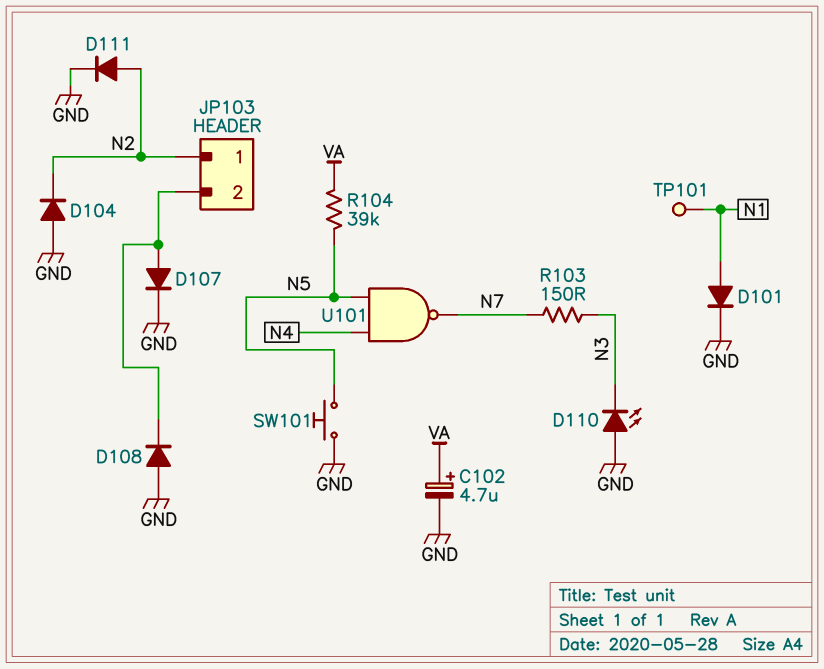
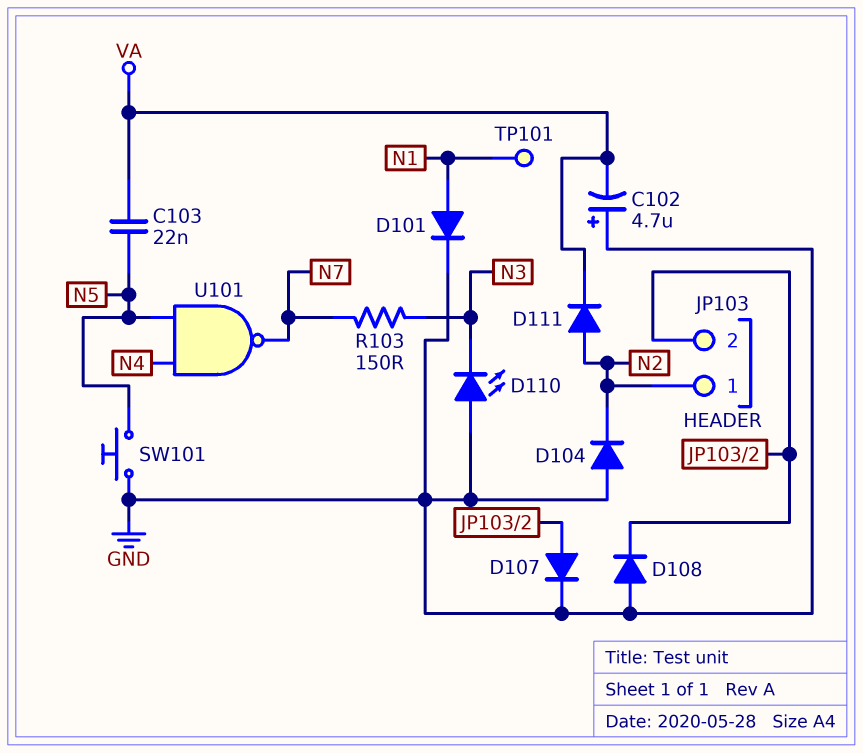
C102: 4.7uF (plus VA, minus GND) -> 4.7uF (plus GND, minus VA)
C103: none -> 22nF (N5, VA)
D111: diode (A N2, K GND) -> diode (A N2, K VA)
R104: 39k (N5, VA) -> none

